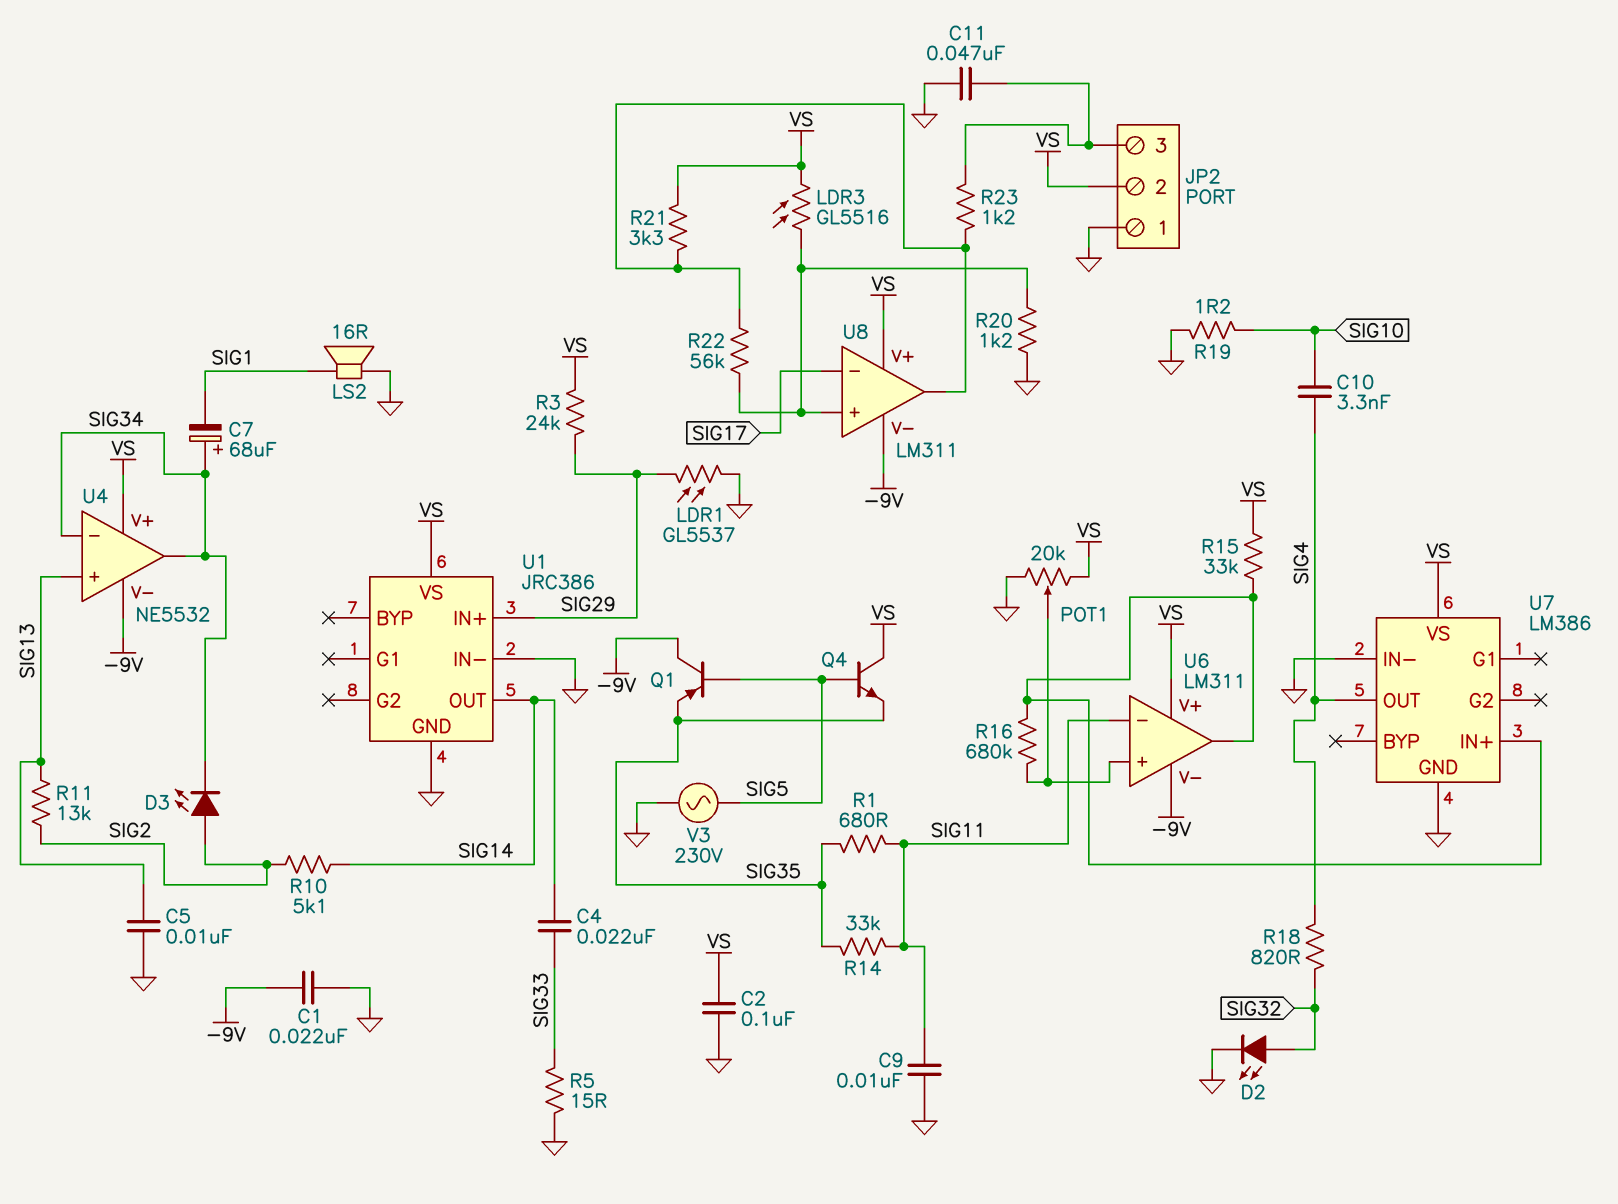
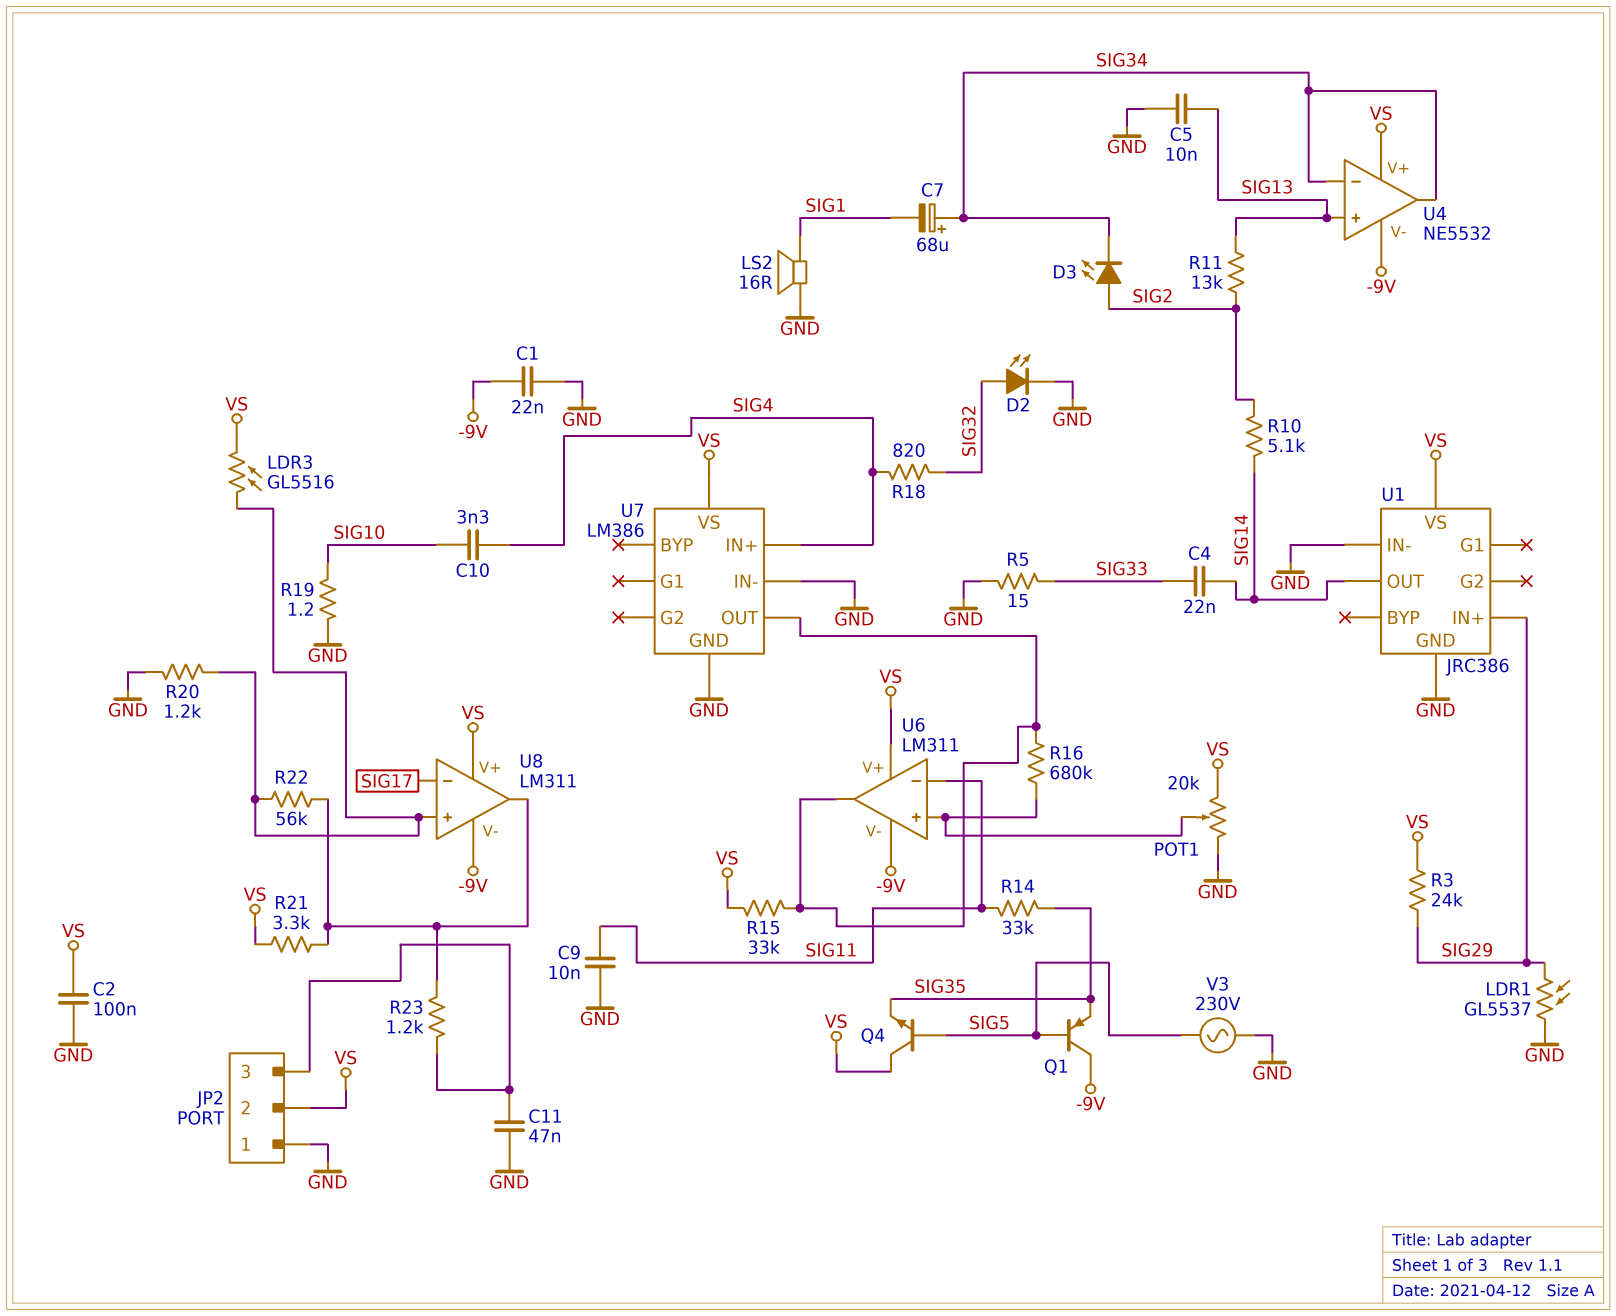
R1: 680 (SIG11, SIG35) -> none
U7 pin IN+: U6/out -> SIG4
U7 pin OUT: SIG4 -> U6/out

